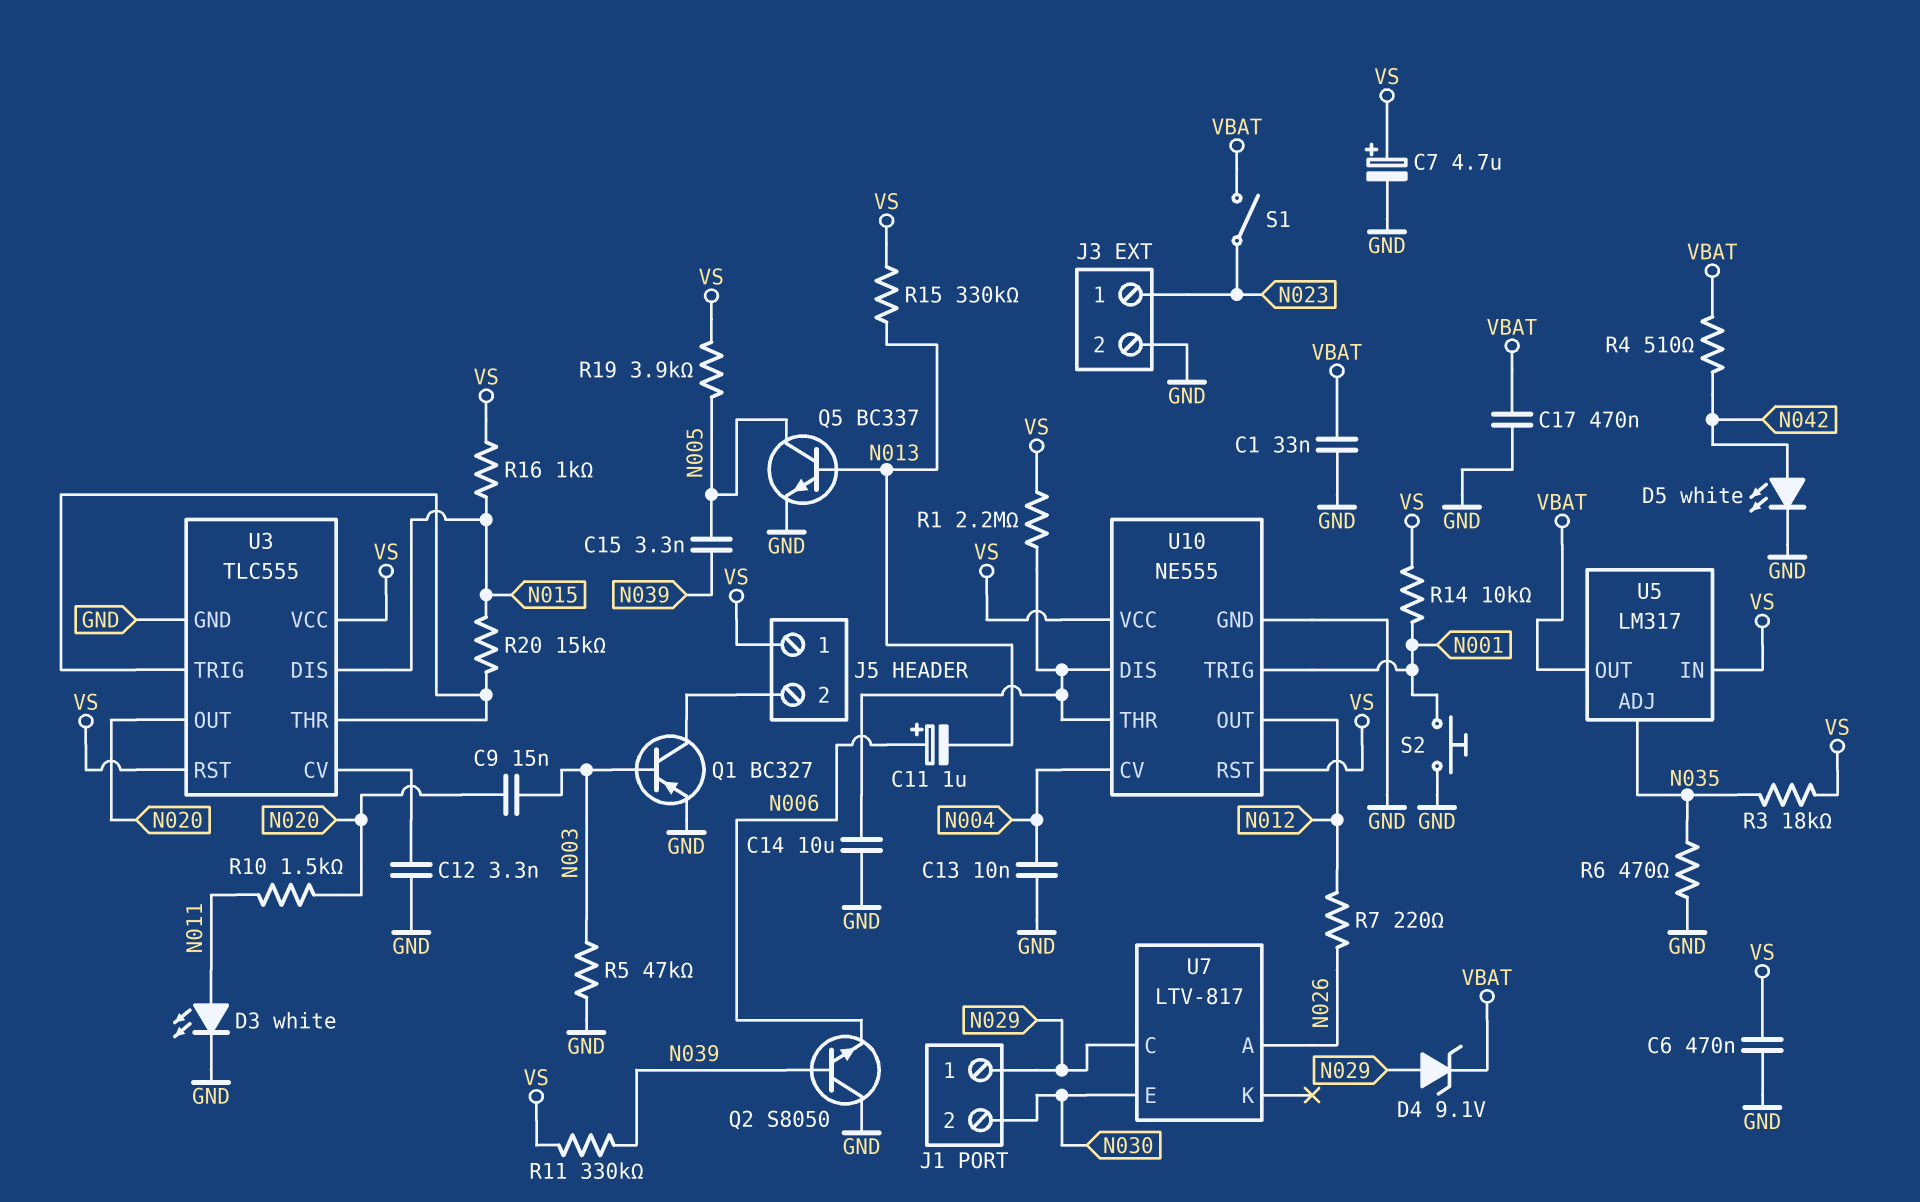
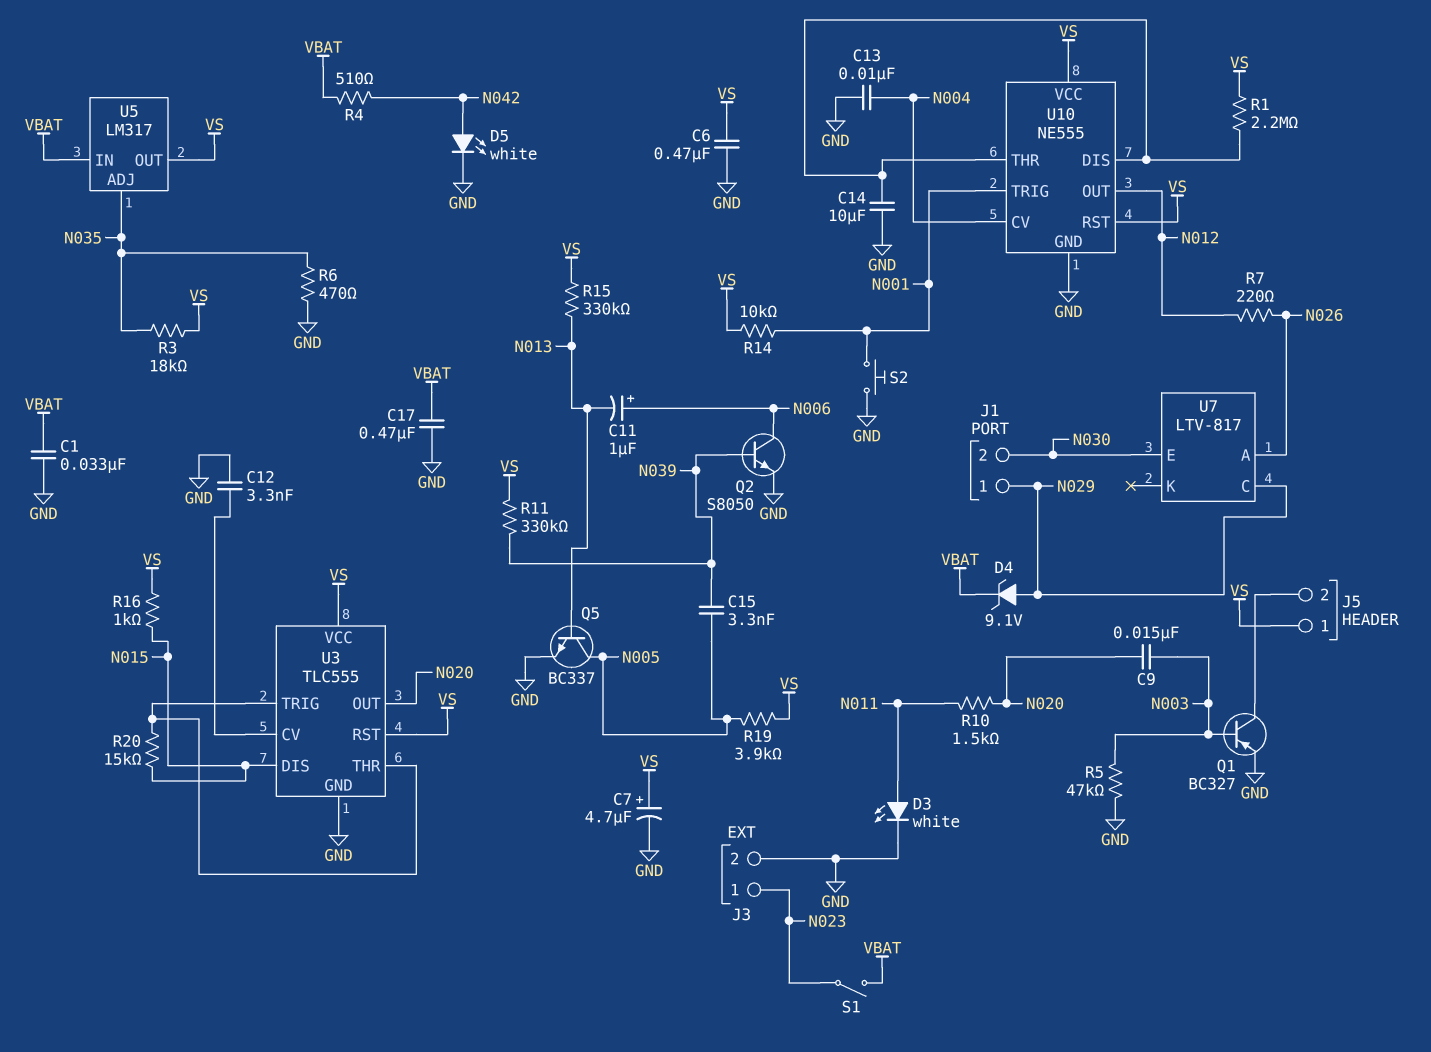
Q2: NPN S8050 (B N039, C GND, E N006) -> NPN S8050 (B N039, C N006, E GND)
U5 pin IN: VS -> VBAT
U5 pin OUT: VBAT -> VS

